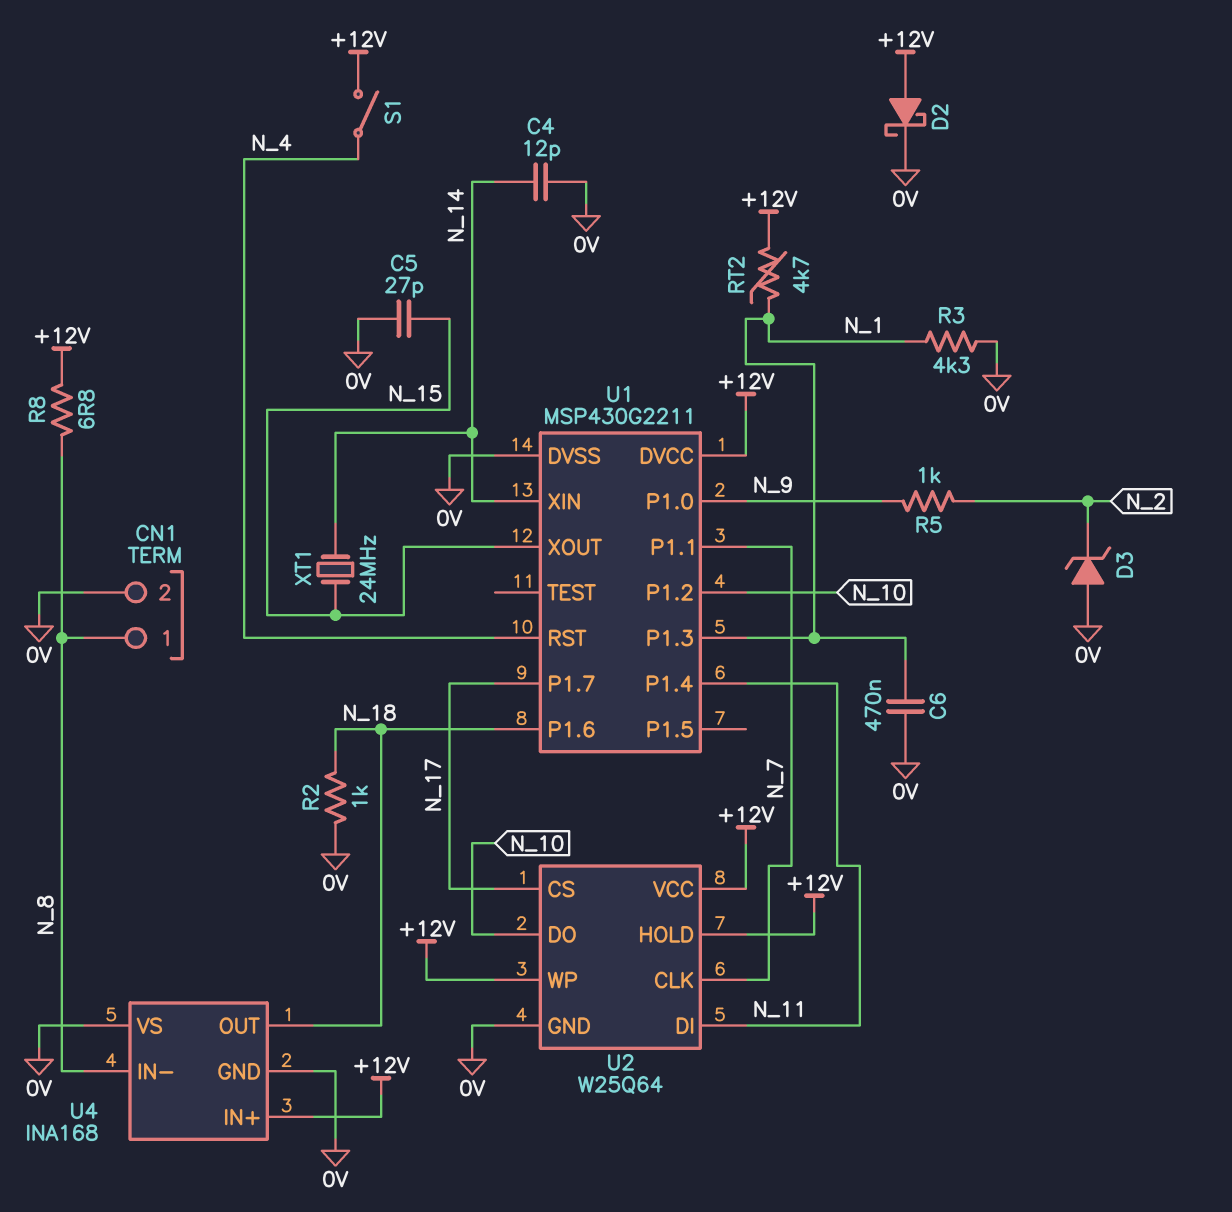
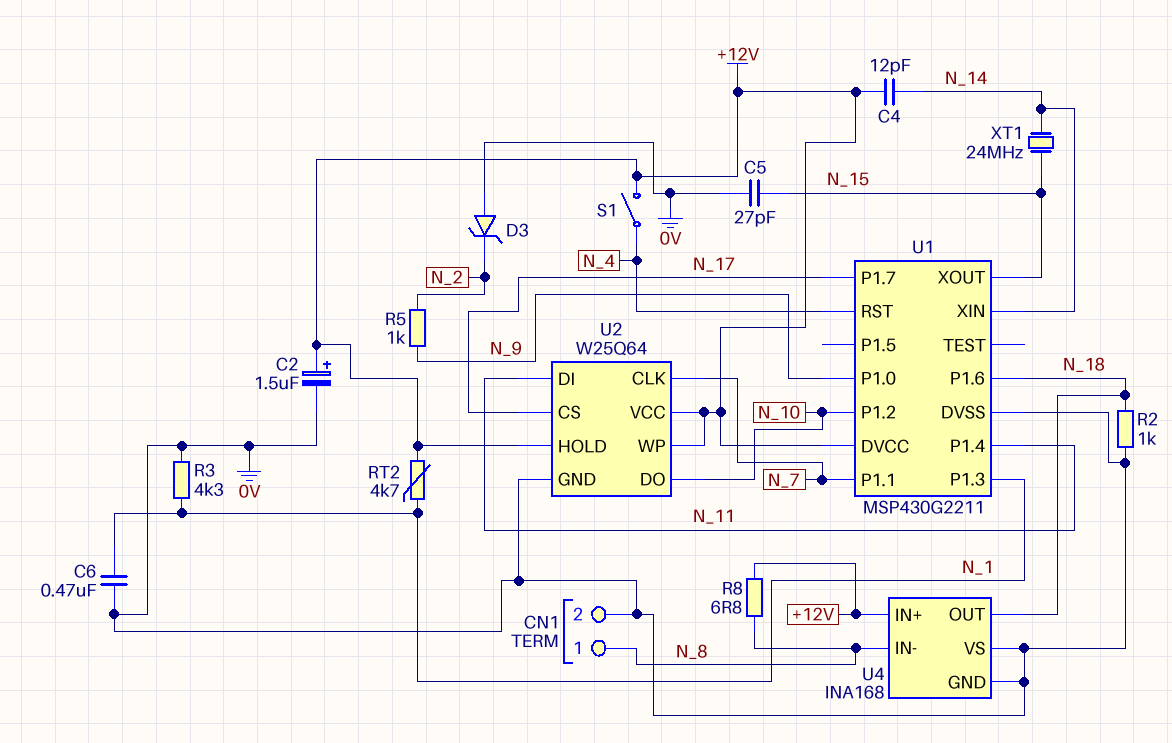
C2: none -> 1.5uF (plus +12V, minus 0V)
C4: 12pF (0V, N_14) -> 12pF (+12V, N_14)
D2: schottky (A +12V, K 0V) -> none

